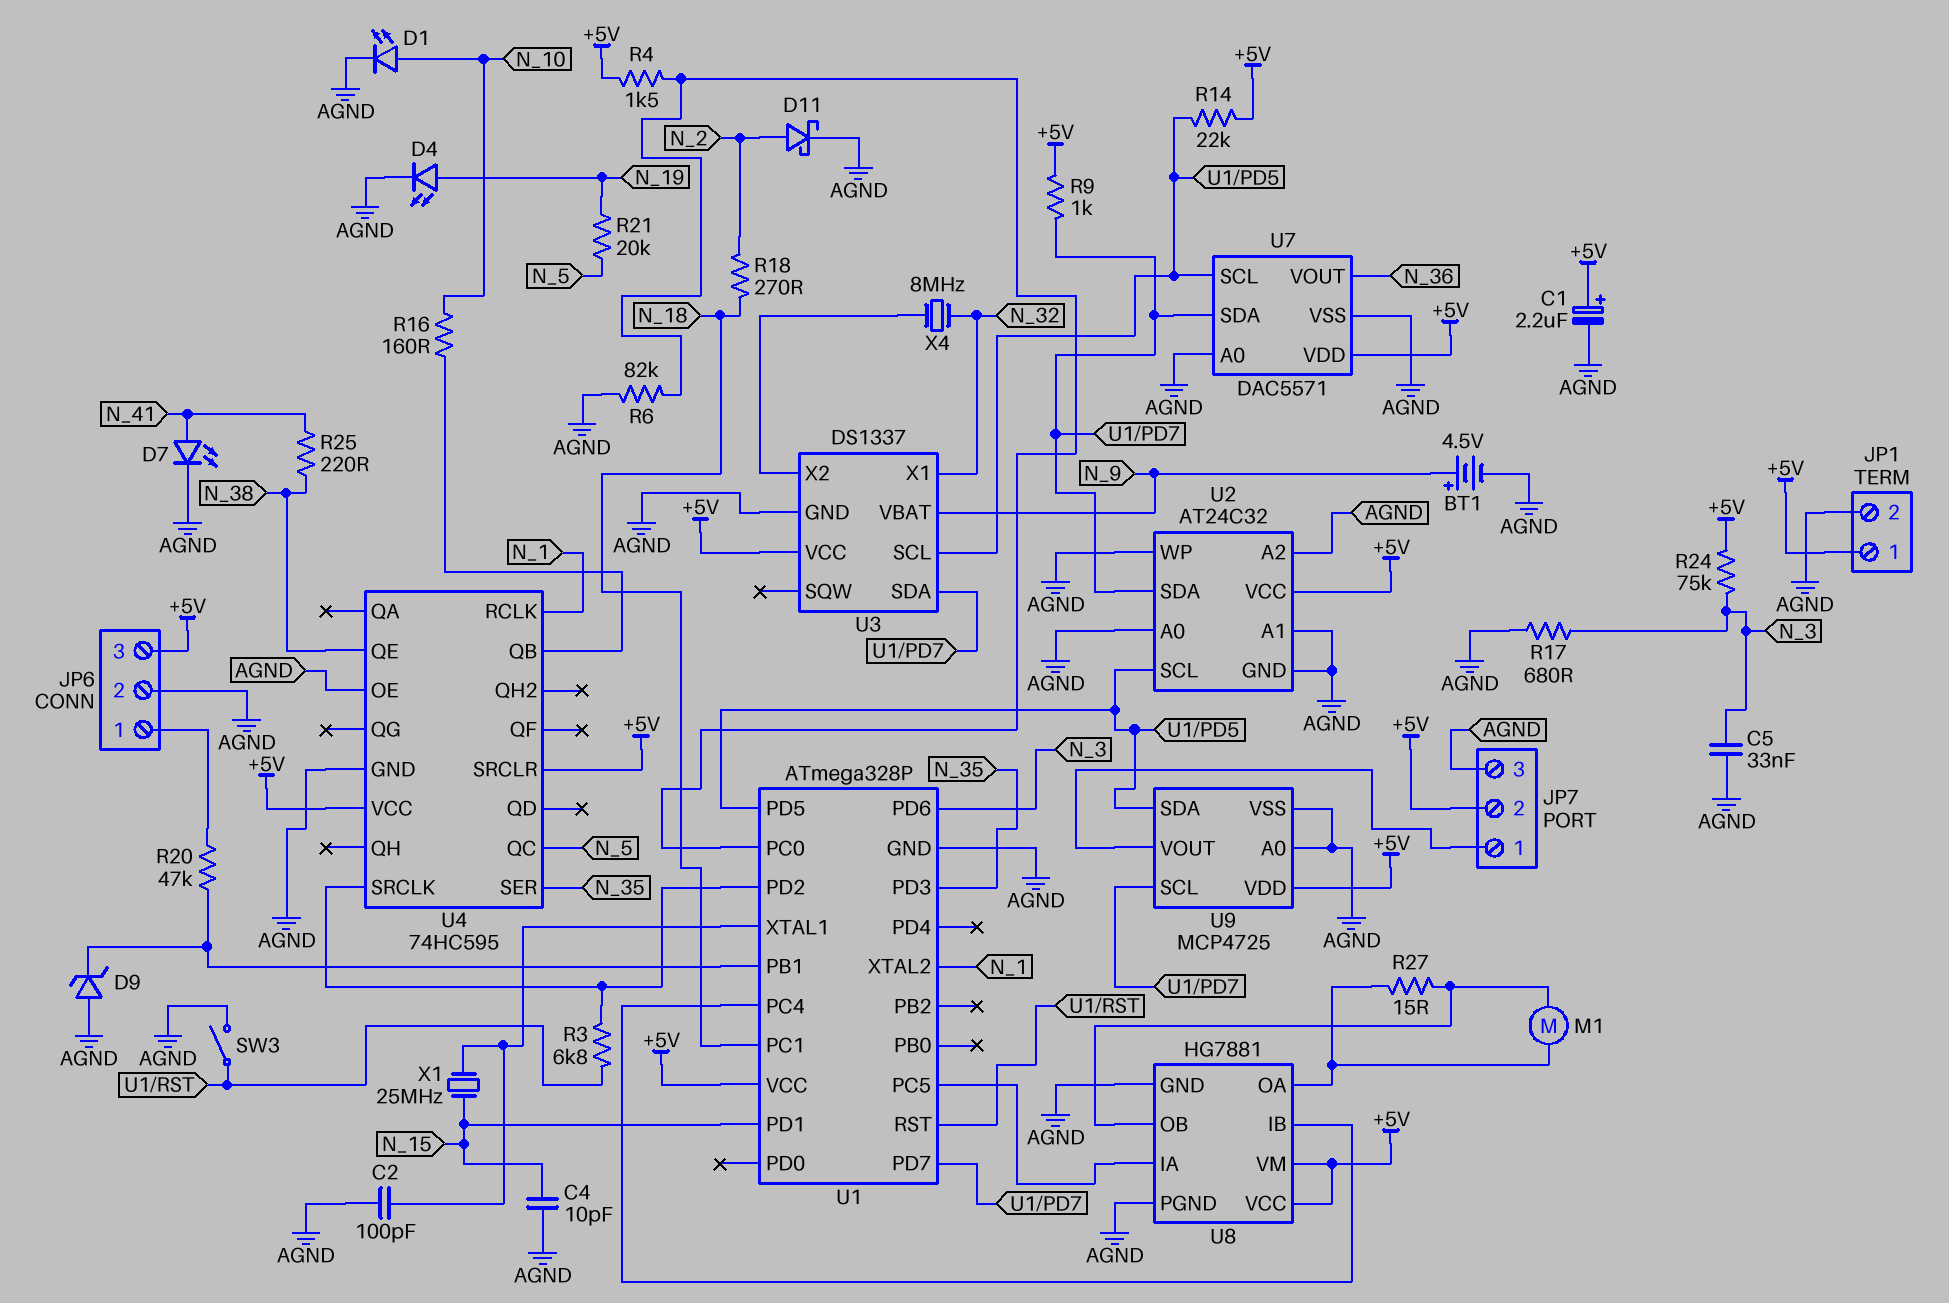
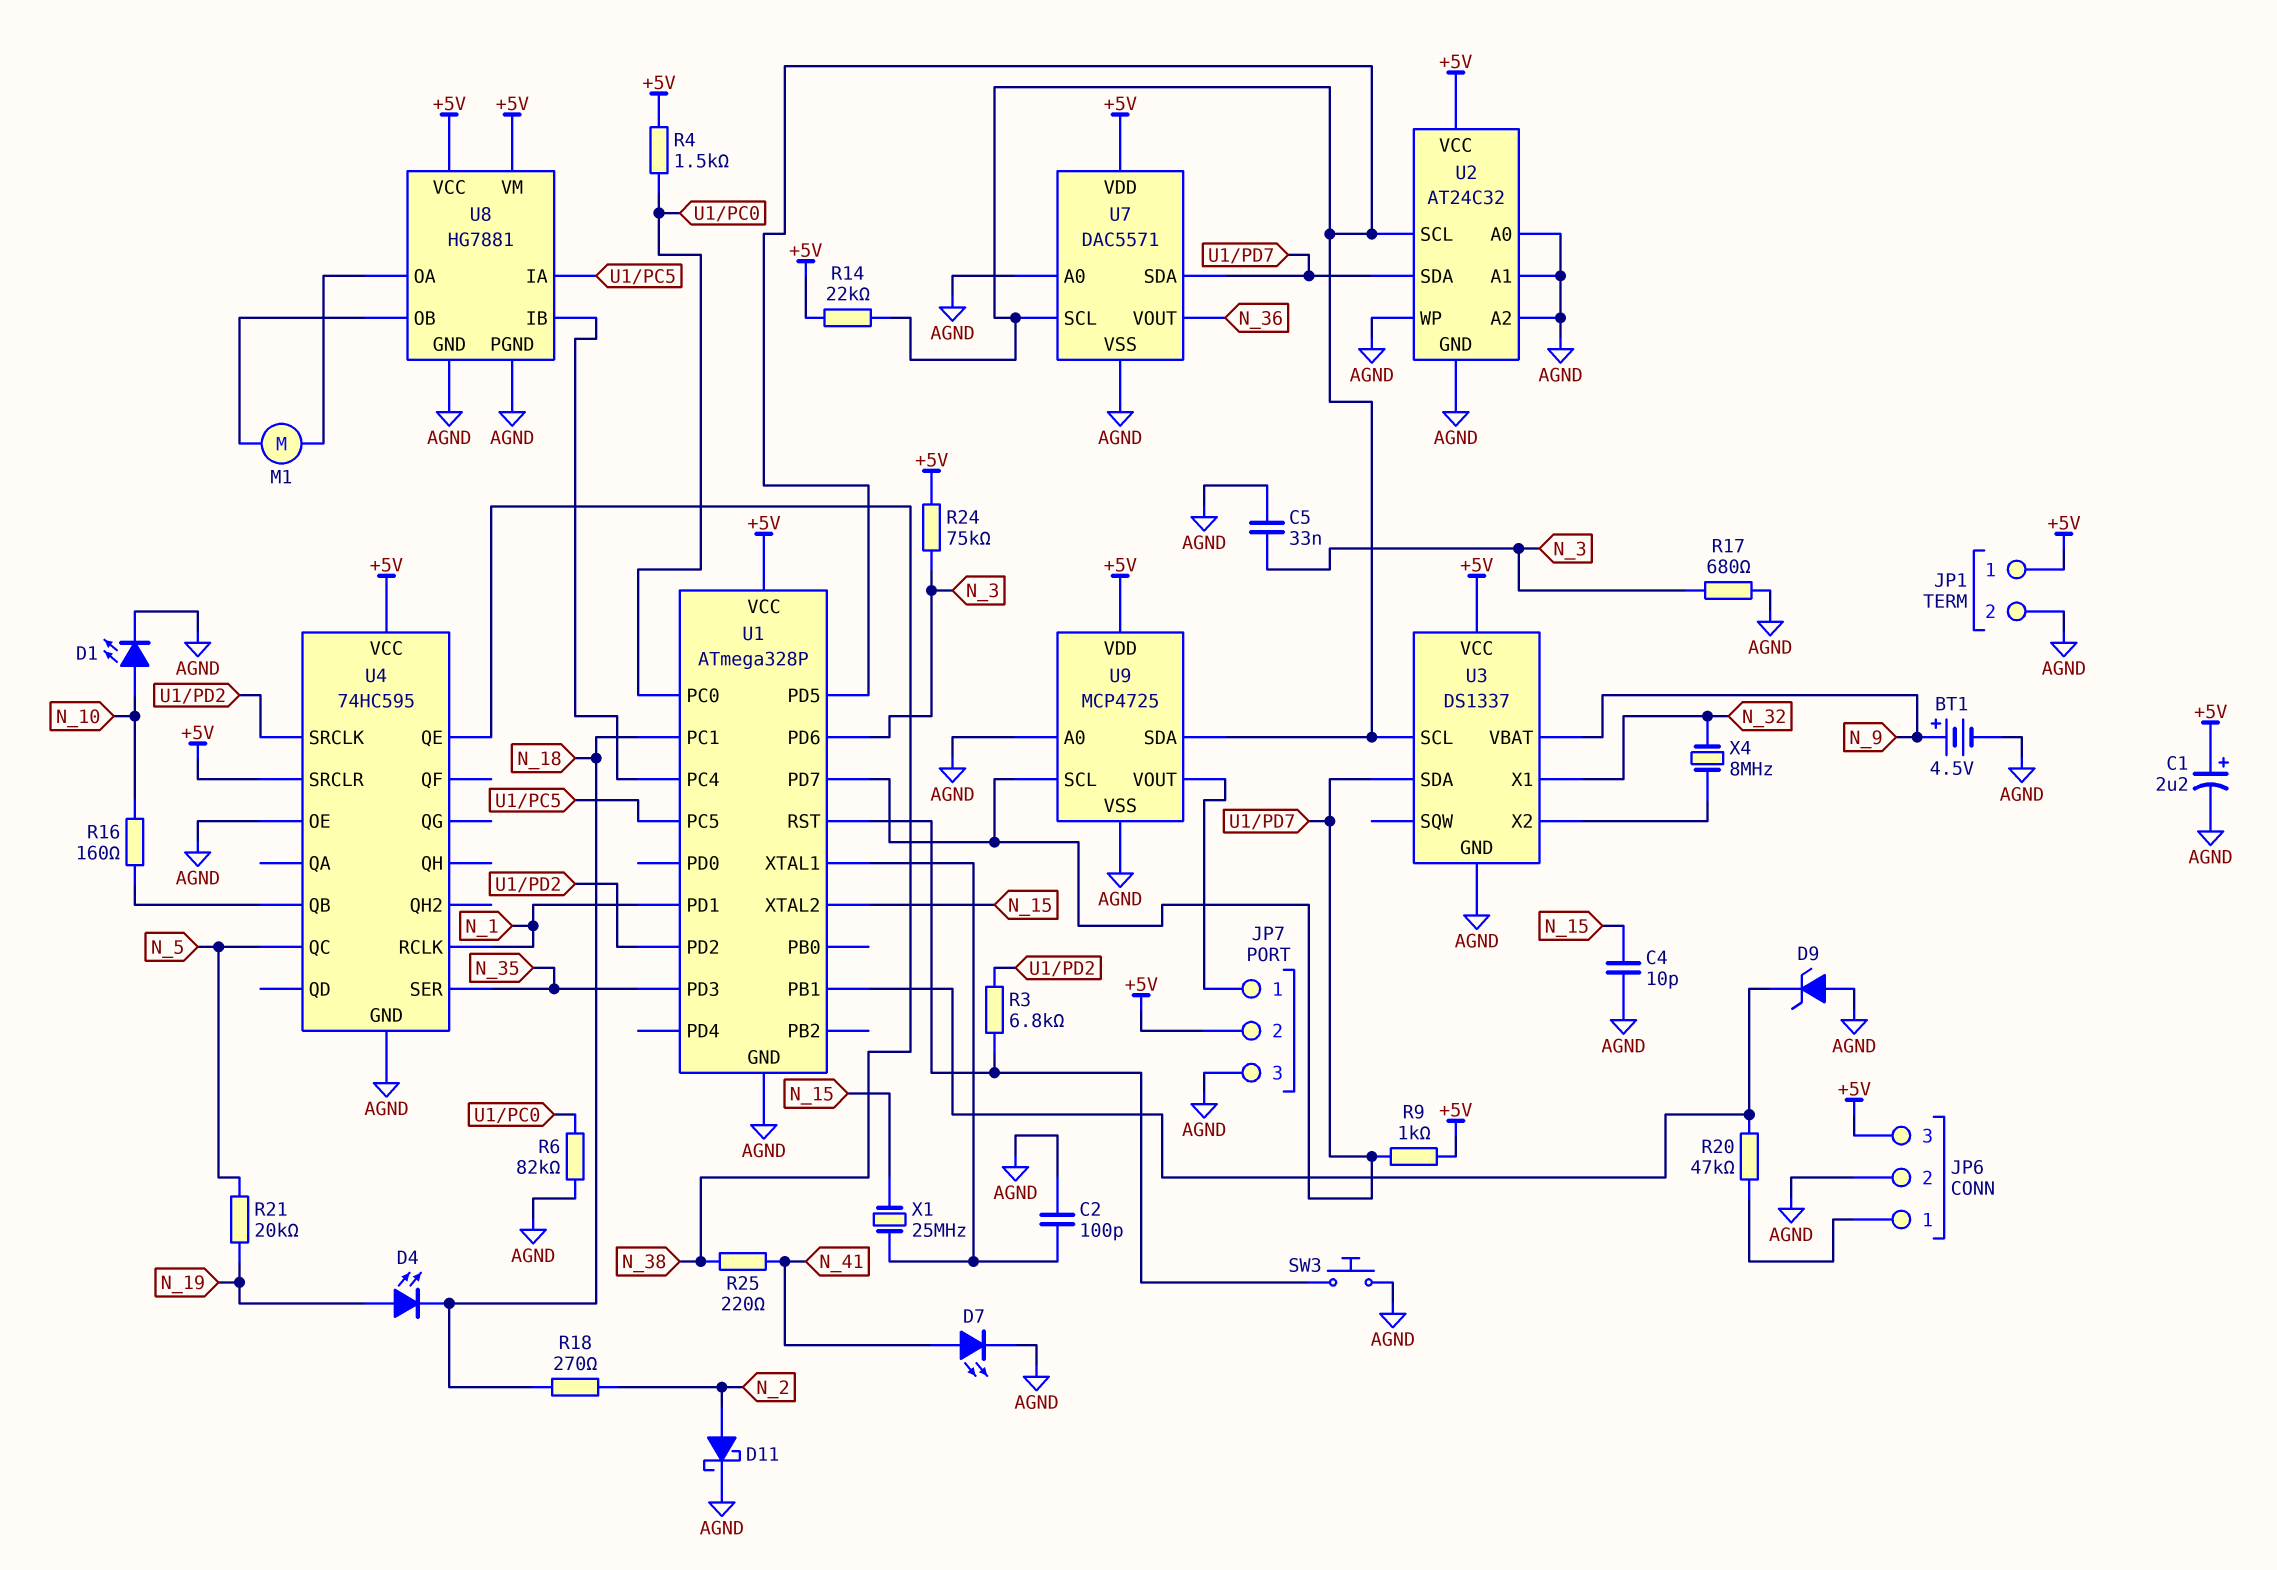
D4: LED (A N_19, K AGND) -> LED (A N_19, K N_18)
R27: 15 (U8/OA, U8/OB) -> none
SW3: switch (AGND, U1/RST) -> button (AGND, U1/RST)
U1 pin PD1: N_15 -> N_1
U1 pin XTAL2: N_1 -> N_15

